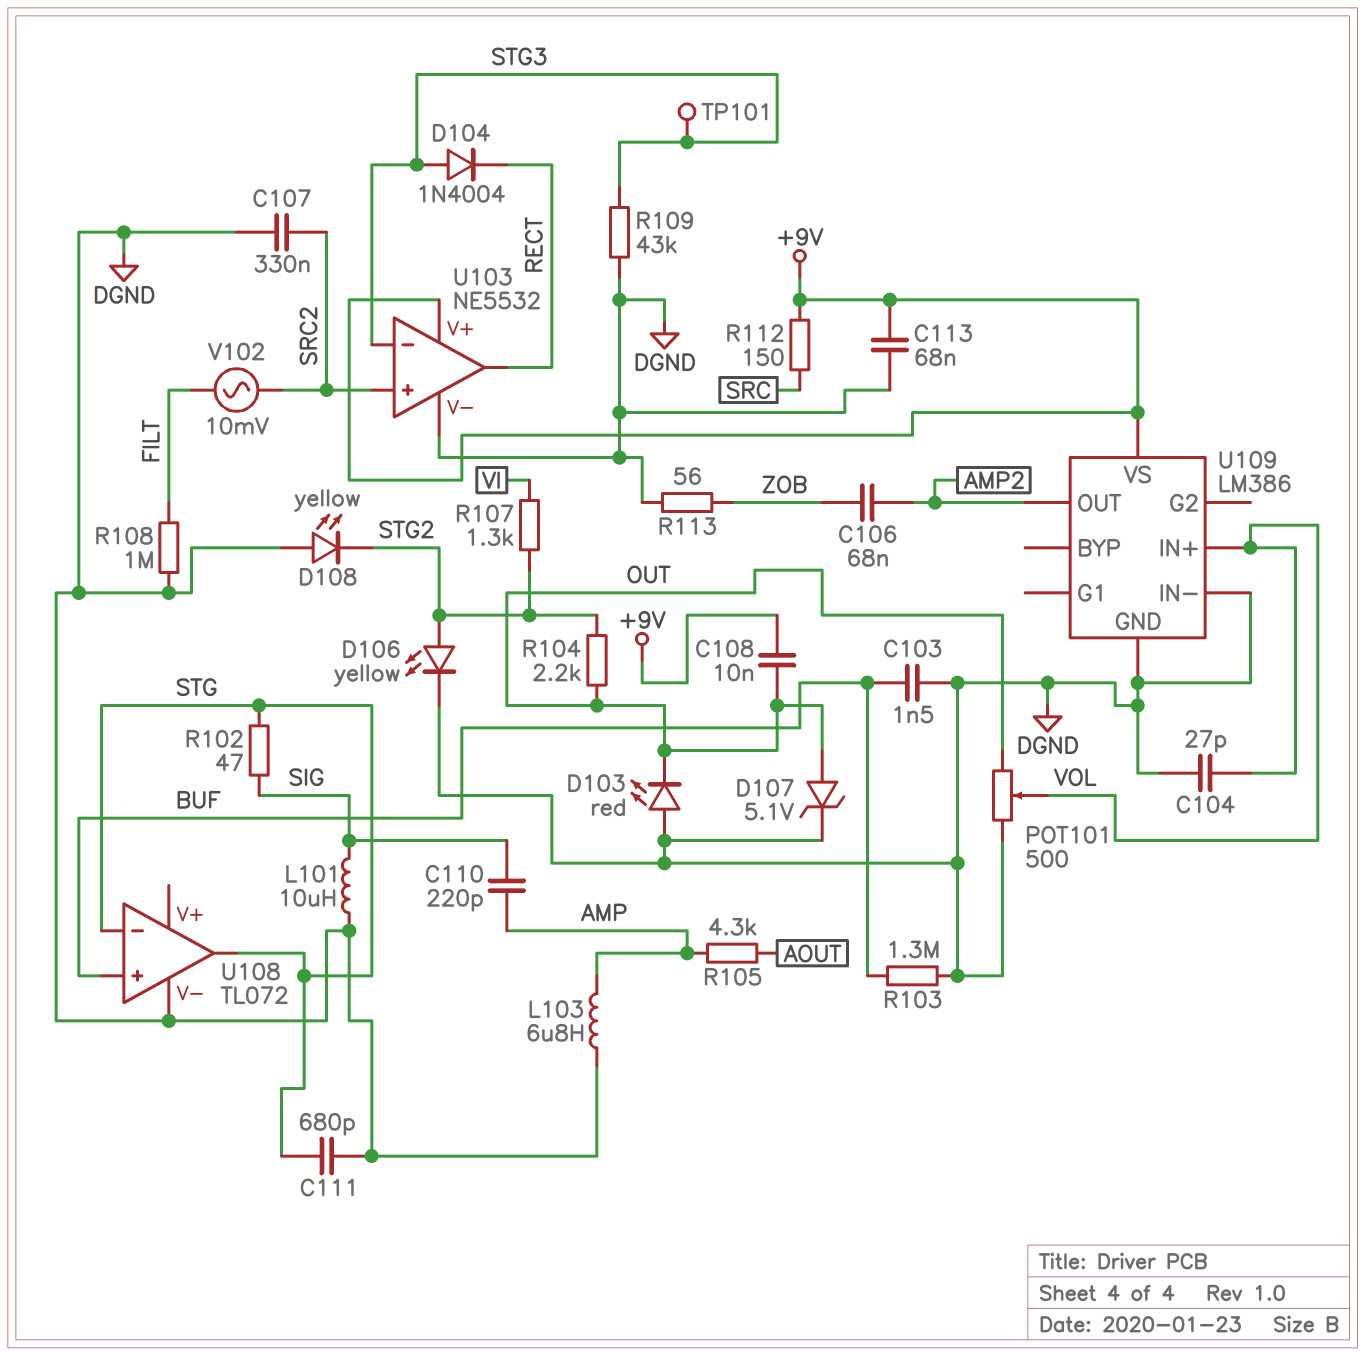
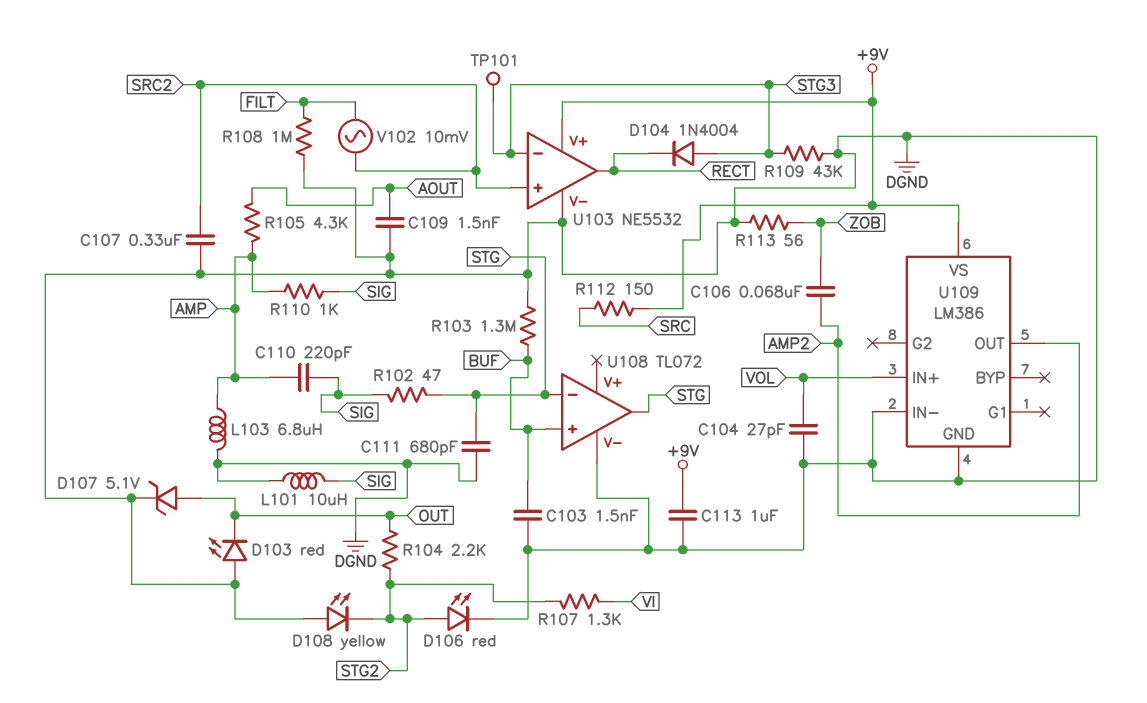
C108: 10nF (+9V, OUT) -> none
C109: none -> 1.5nF (AOUT, DGND)
C113: 68nF (+9V, DGND) -> 1uF (+9V, DGND)
D106: LED yellow (A STG2, K DGND) -> LED red (A STG2, K DGND)
POT101: 500 (DGND, OUT, wiper VOL) -> none
R110: none -> 1k (AMP, SIG)

